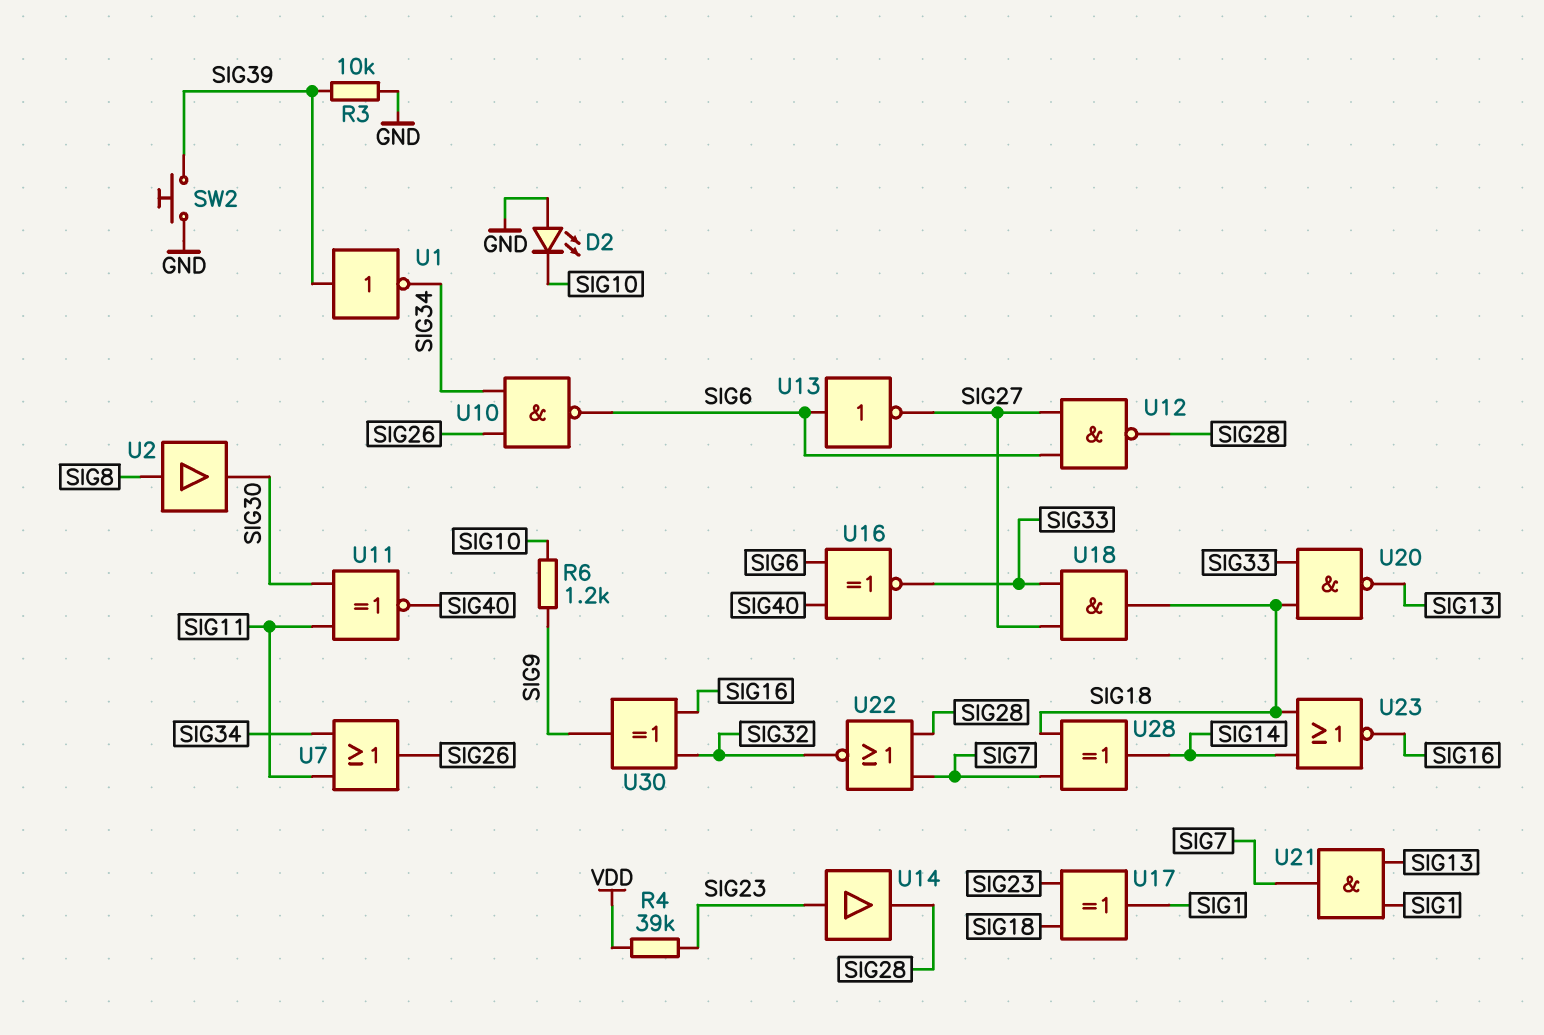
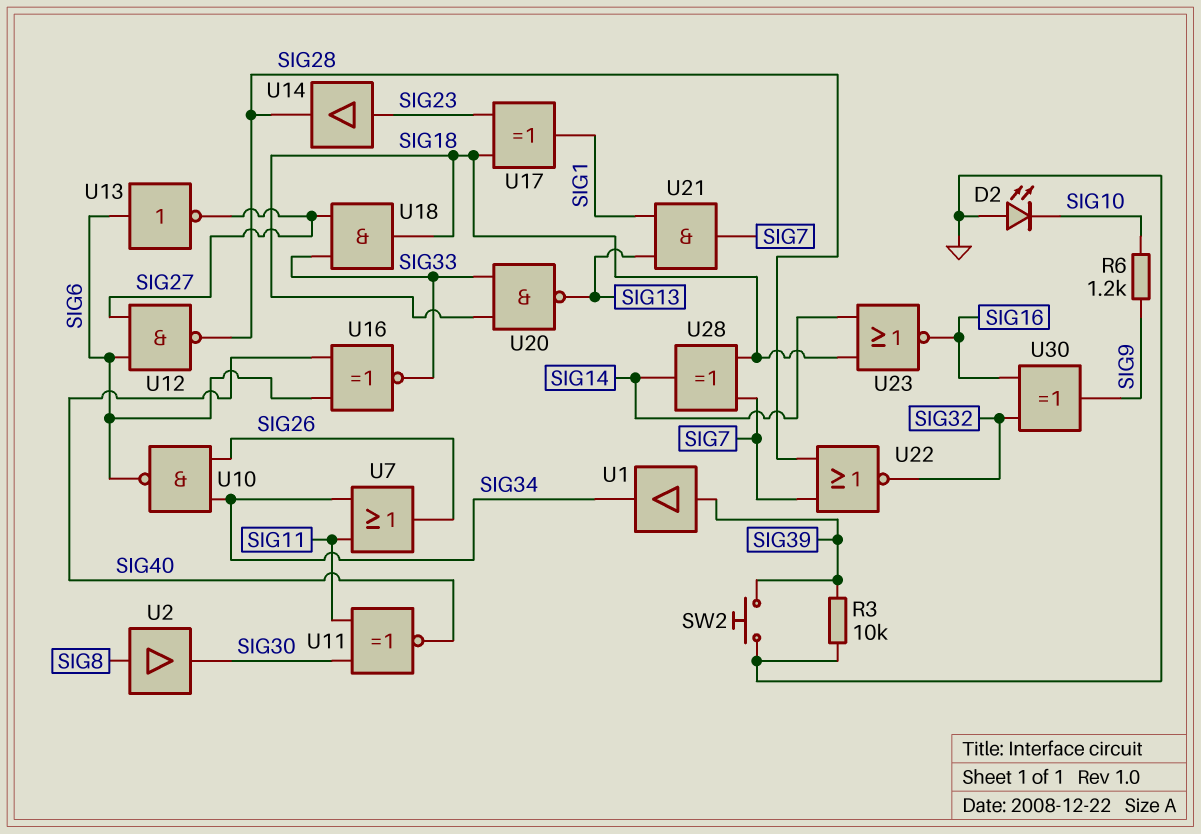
R4: 39k (SIG23, VDD) -> none
U1: NOT (in SIG39, out SIG34) -> buffer (in SIG39, out SIG34)

